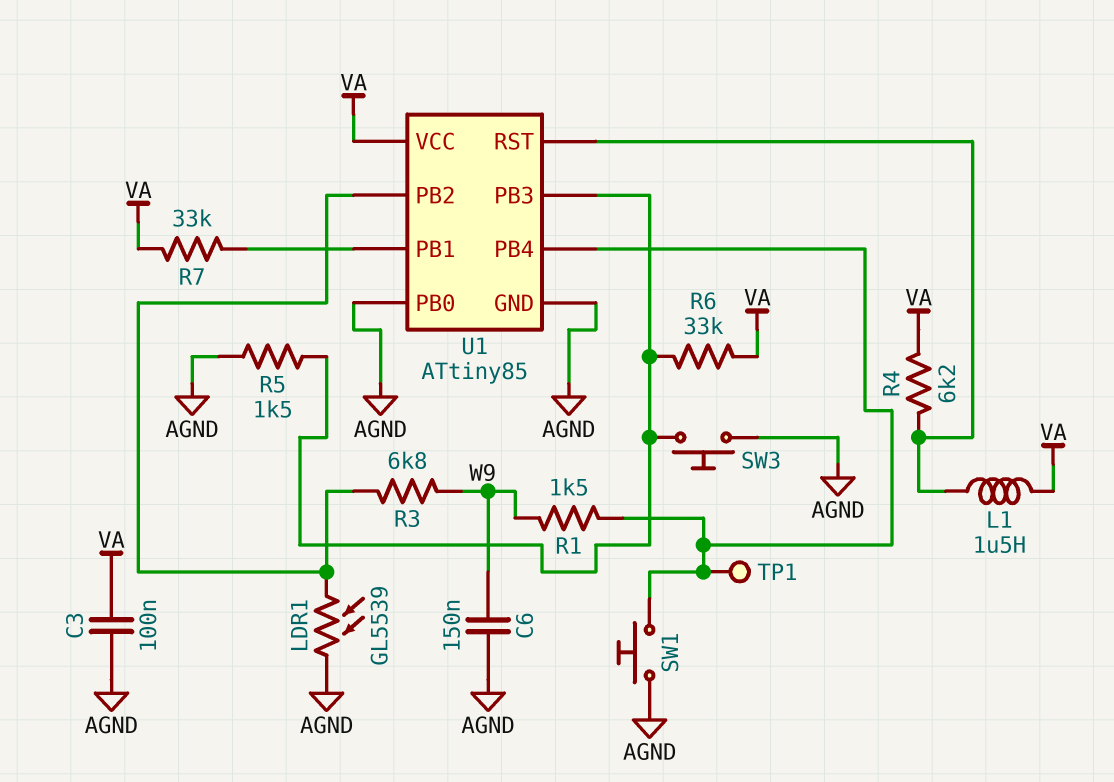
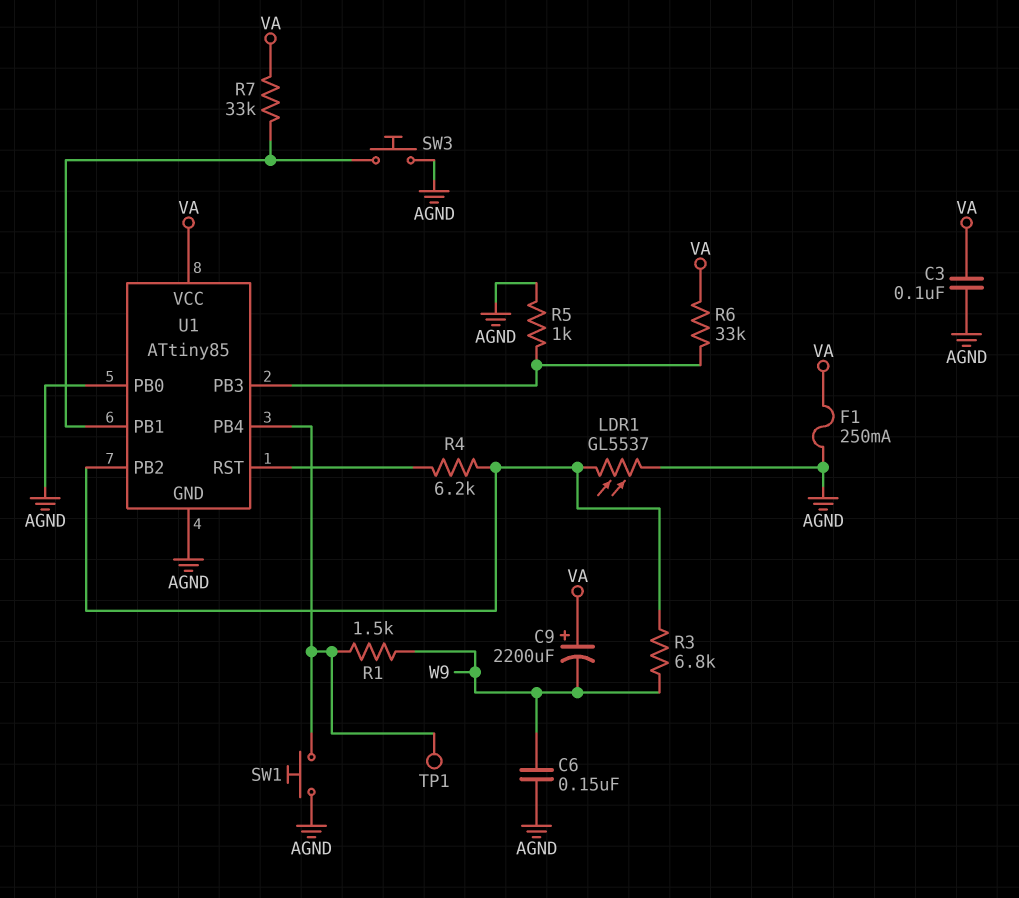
C9: none -> 2200uF (plus VA, minus W9)
F1: none -> 250mA (AGND, VA)
L1: 1.5uH (U1/RST, VA) -> none
LDR1: GL5539 (AGND, U1/PB2) -> GL5537 (AGND, U1/PB2)
R4: 6.2k (U1/RST, VA) -> 6.2k (U1/PB2, U1/RST)
R5: 1.5k (AGND, U1/PB3) -> 1k (AGND, U1/PB3)
SW3: button (AGND, U1/PB3) -> button (AGND, U1/PB1)

